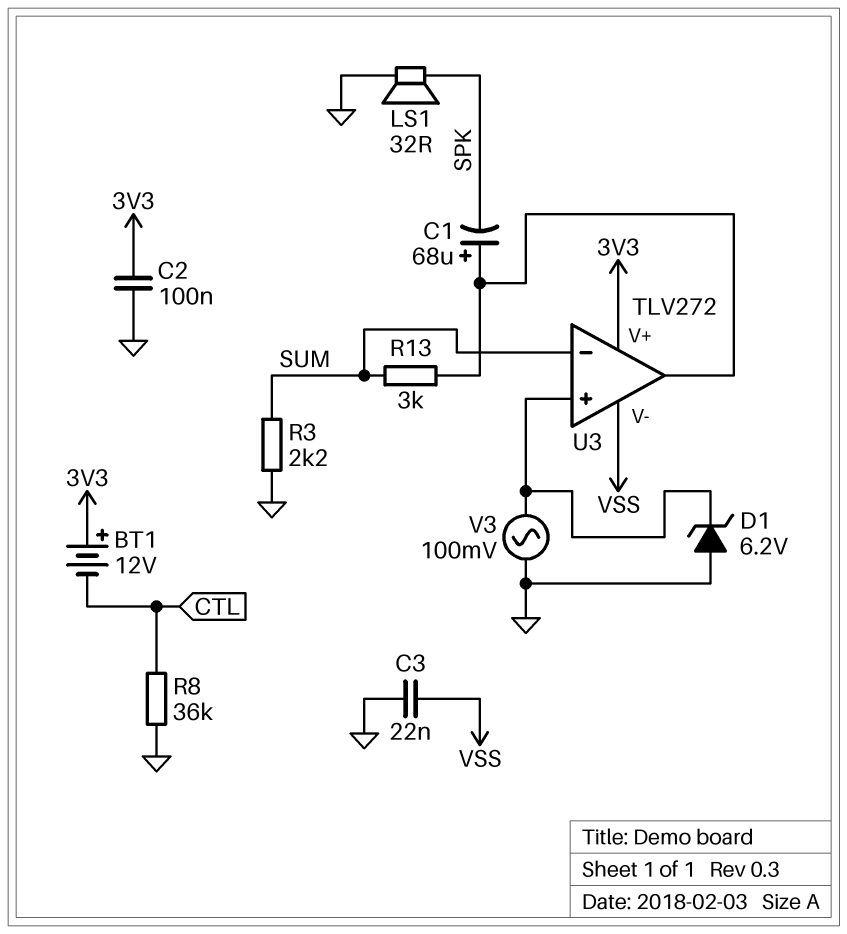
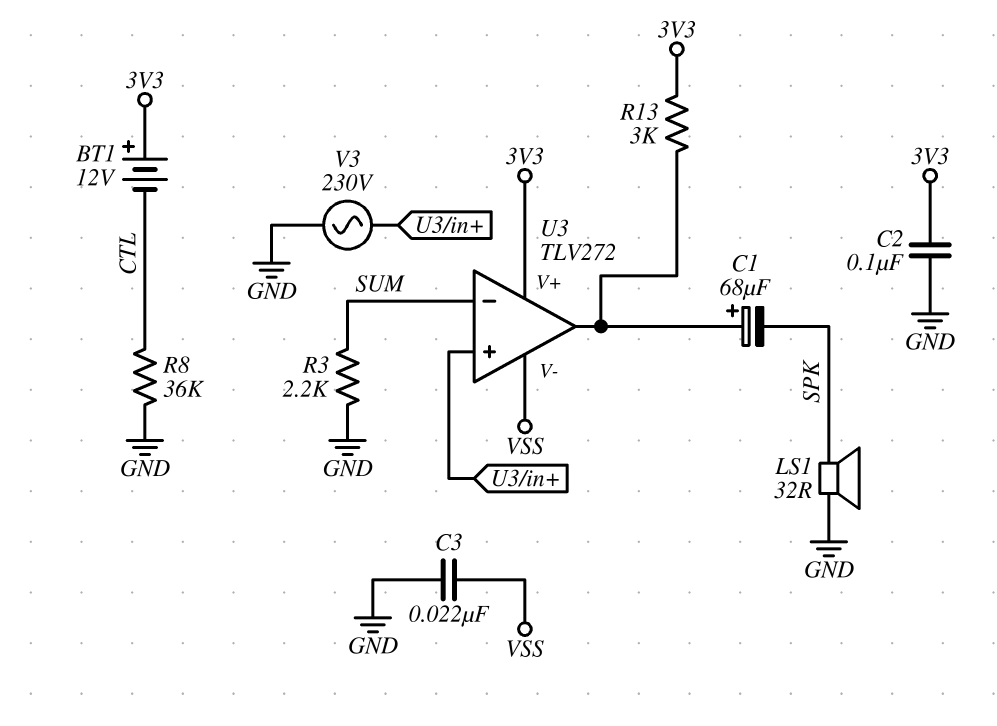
D1: zener 6.2V (A GND, K U3/in+) -> none
R13: 3k (SUM, U3/out) -> 3k (3V3, U3/out)
V3: AC 100mV (GND, U3/in+) -> AC 230V (GND, U3/in+)

